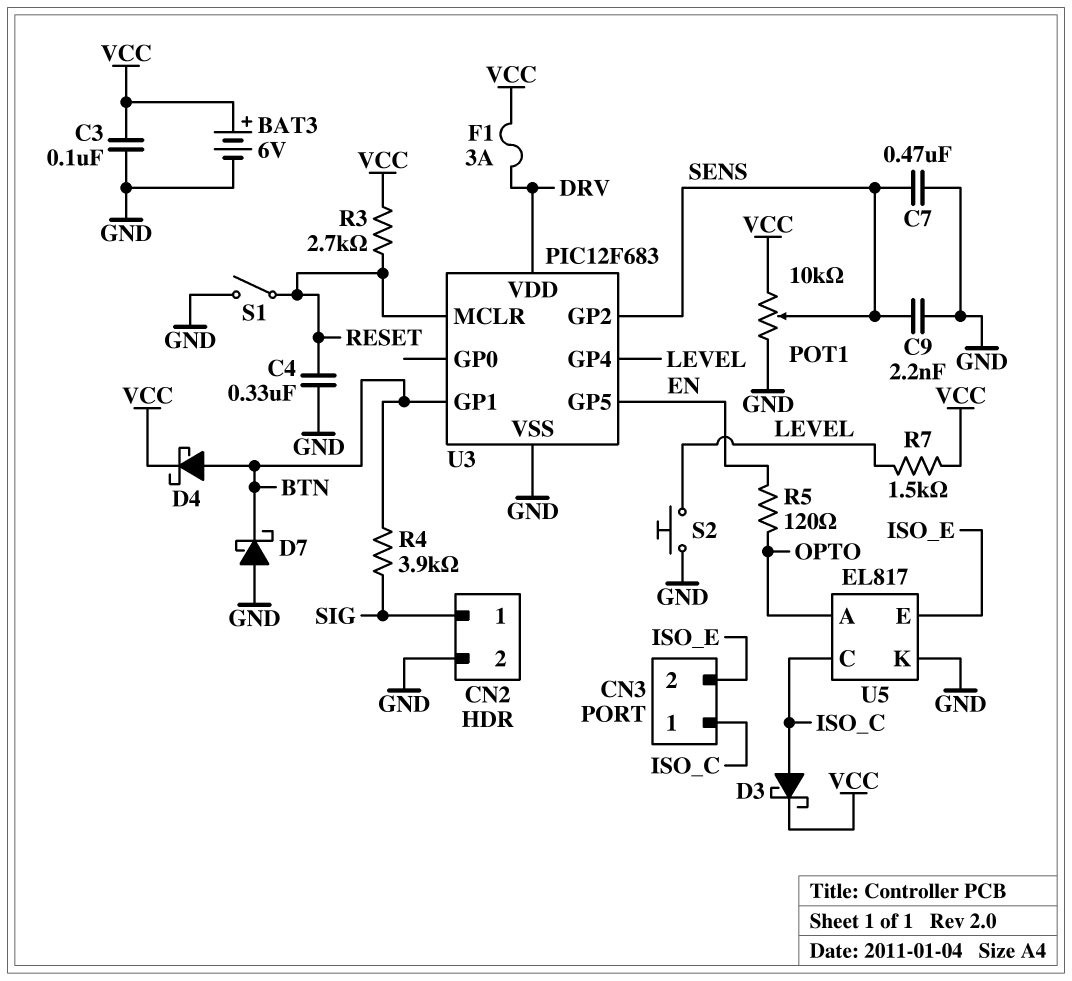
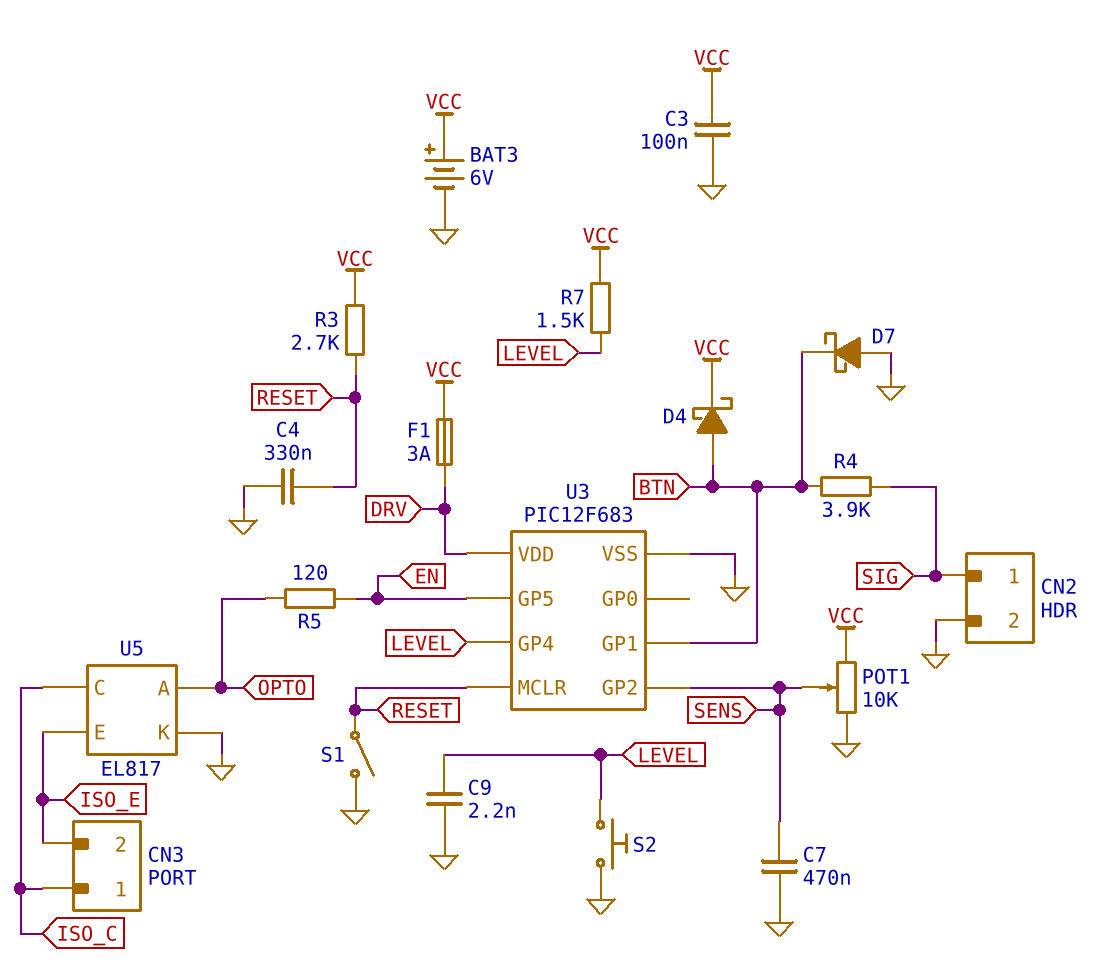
C9: 2.2nF (GND, SENS) -> 2.2nF (GND, LEVEL)
D3: schottky (A ISO_C, K VCC) -> none

